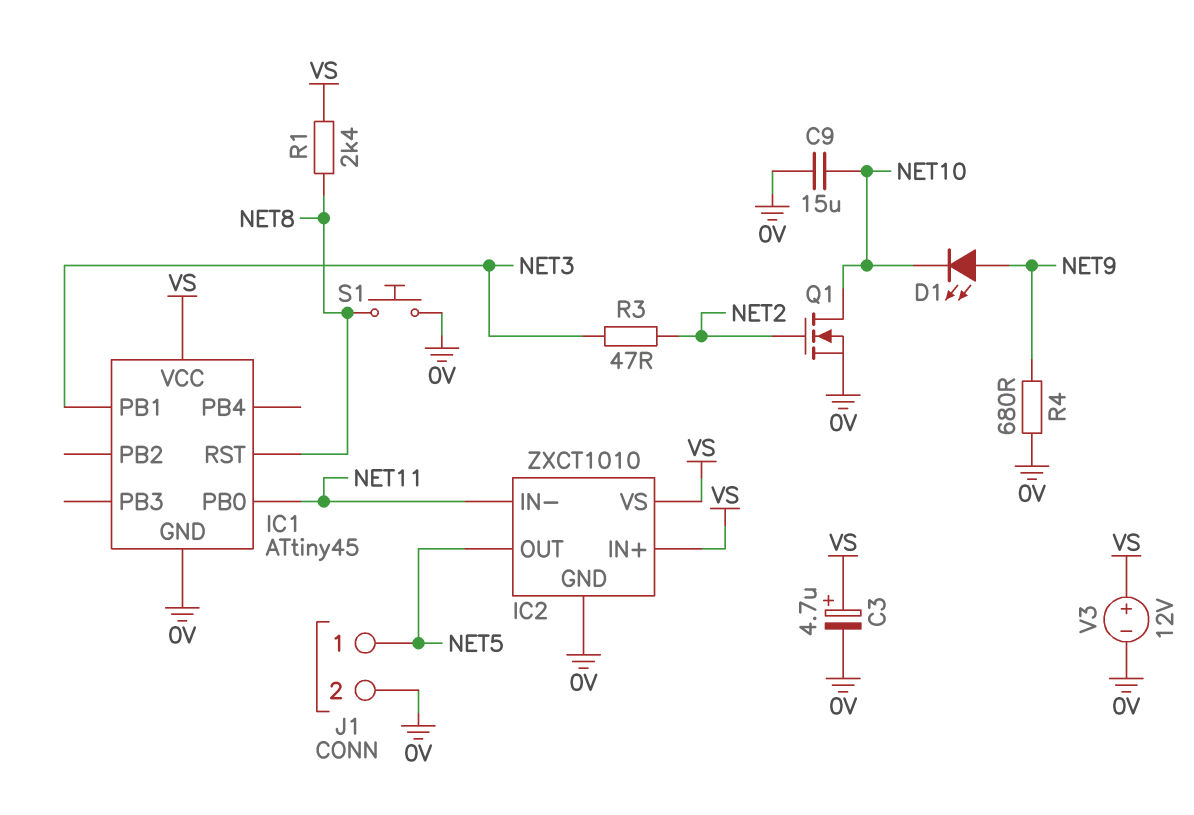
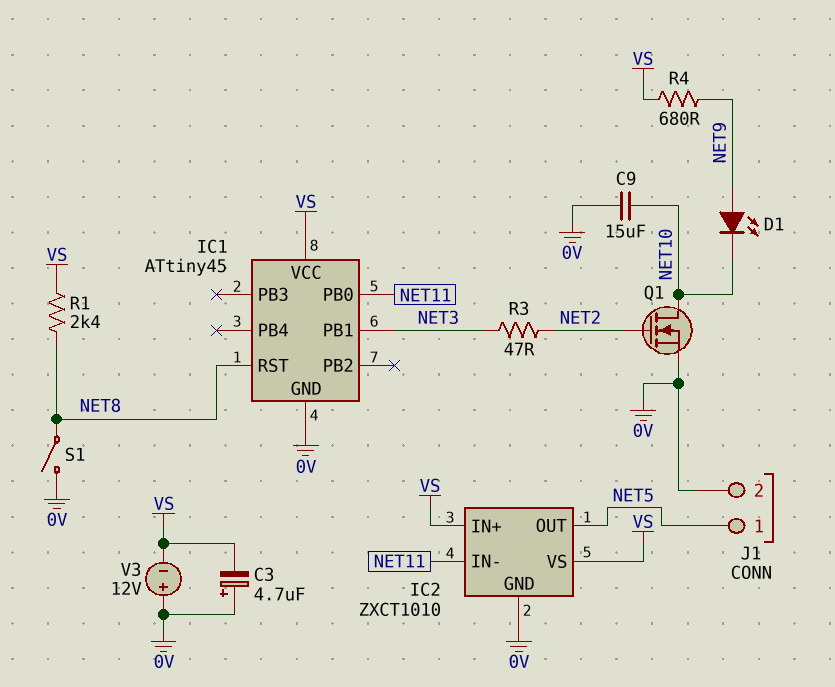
C3: 4.7uF (plus VS, minus 0V) -> 4.7uF (plus 0V, minus VS)
R4: 680 (0V, NET9) -> 680 (NET9, VS)
S1: button (0V, NET8) -> switch (0V, NET8)
V3: 12V (plus VS, minus 0V) -> 12V (plus 0V, minus VS)

